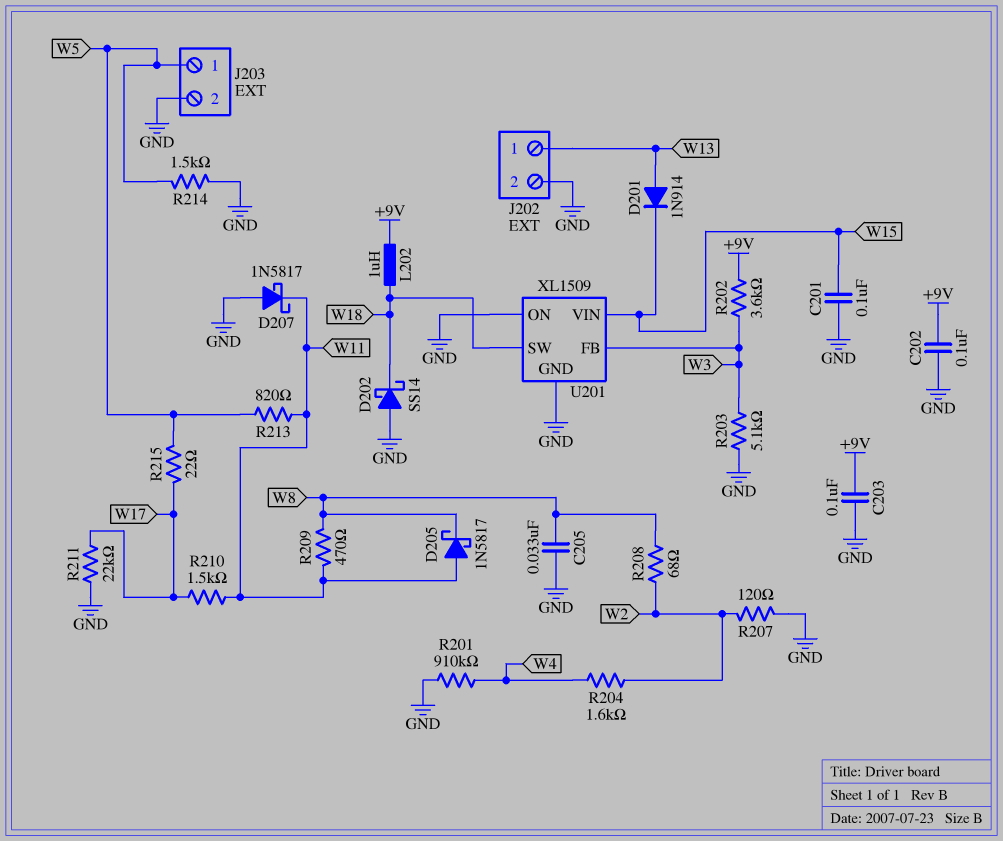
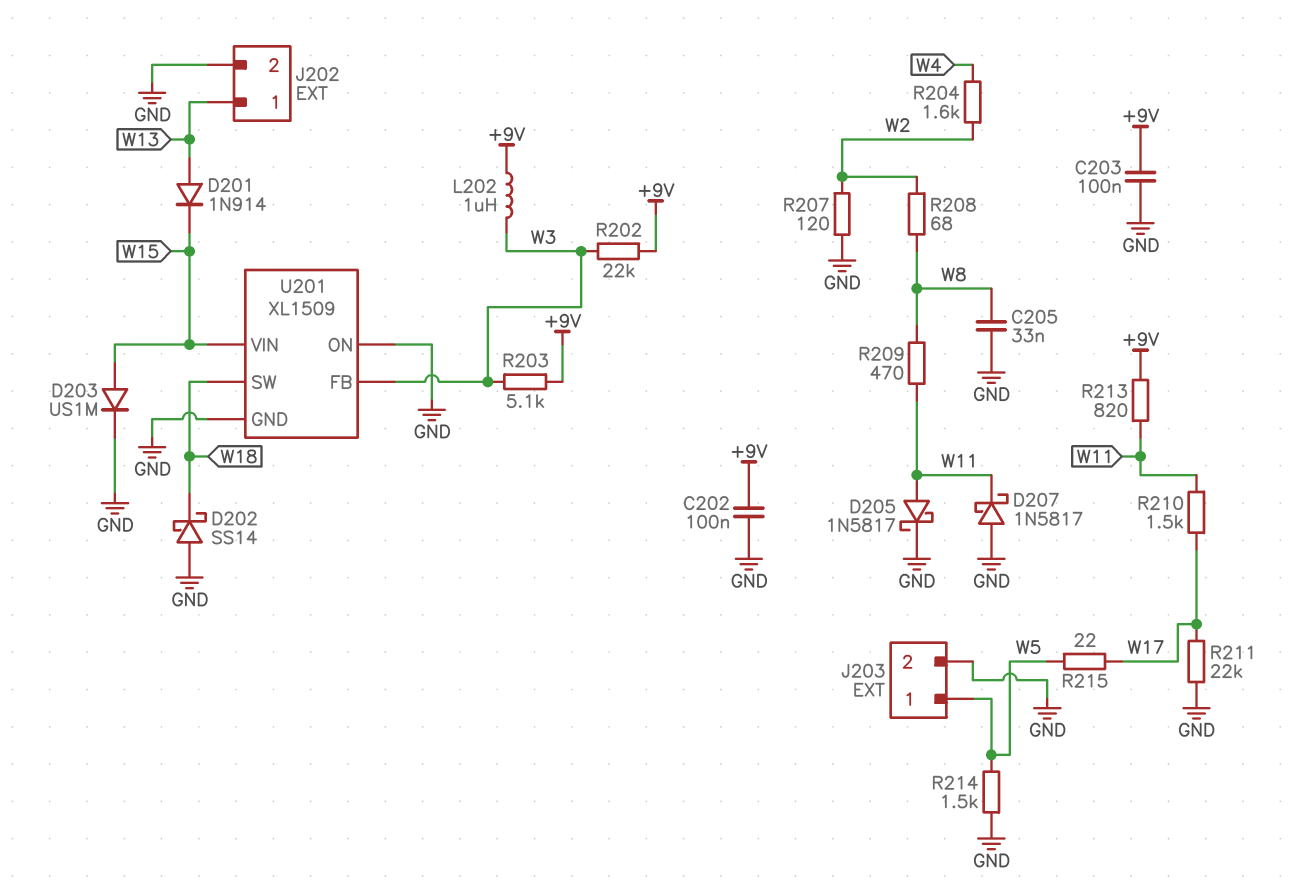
C201: 100nF (GND, W15) -> none
D203: none -> diode US1M (A W15, K GND)
D205: schottky 1N5817 (A W11, K W8) -> schottky 1N5817 (A W11, K GND)
L202: 1uH (+9V, W18) -> 1uH (+9V, W3)
R201: 910k (GND, W4) -> none
R202: 3.6k (+9V, W3) -> 22k (+9V, W3)
R203: 5.1k (GND, W3) -> 5.1k (+9V, W3)
R213: 820 (W5, W11) -> 820 (+9V, W11)

